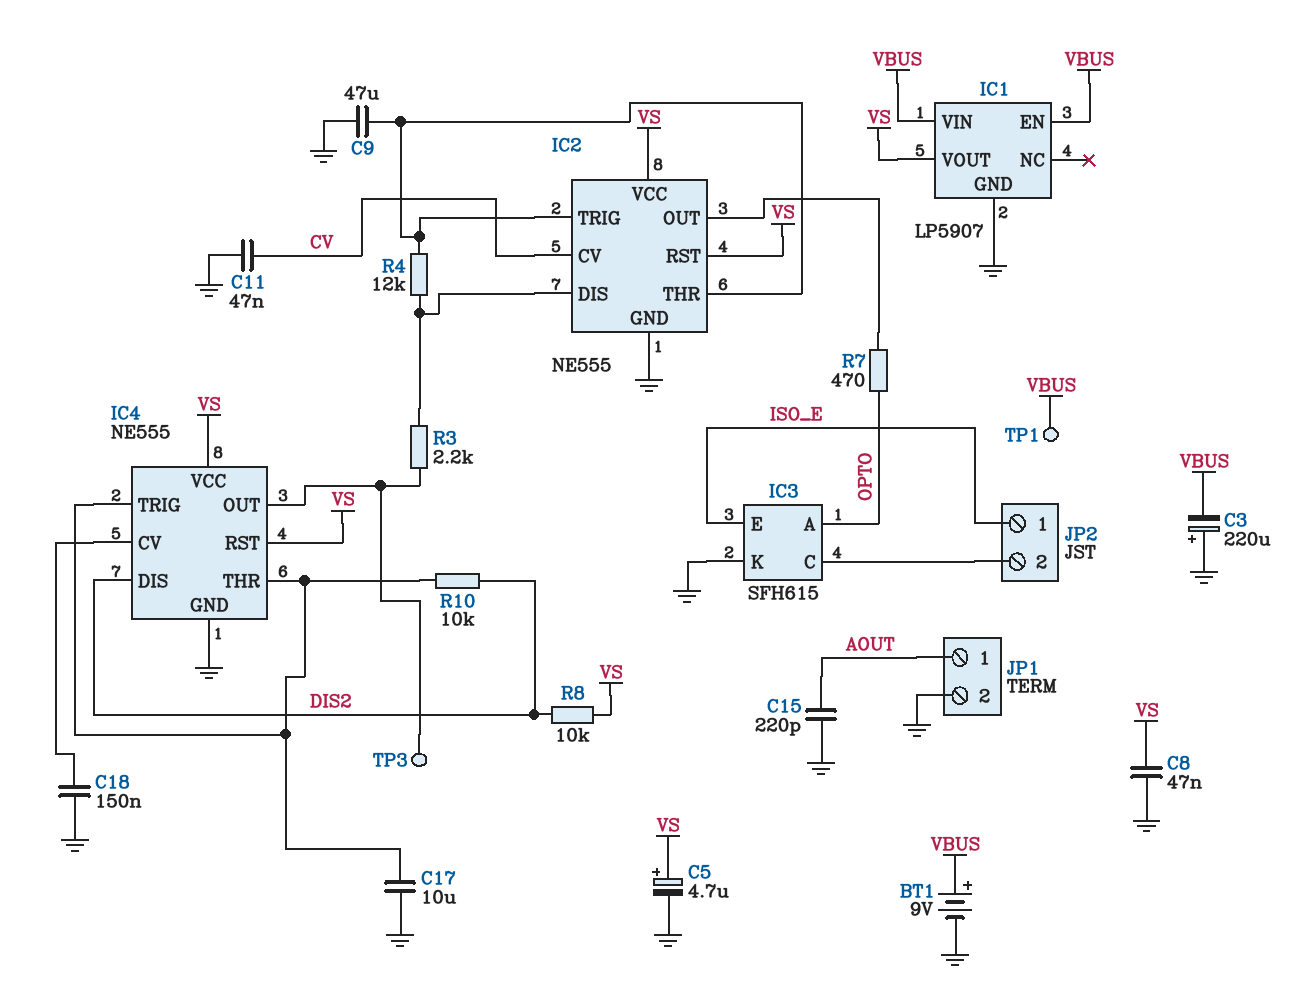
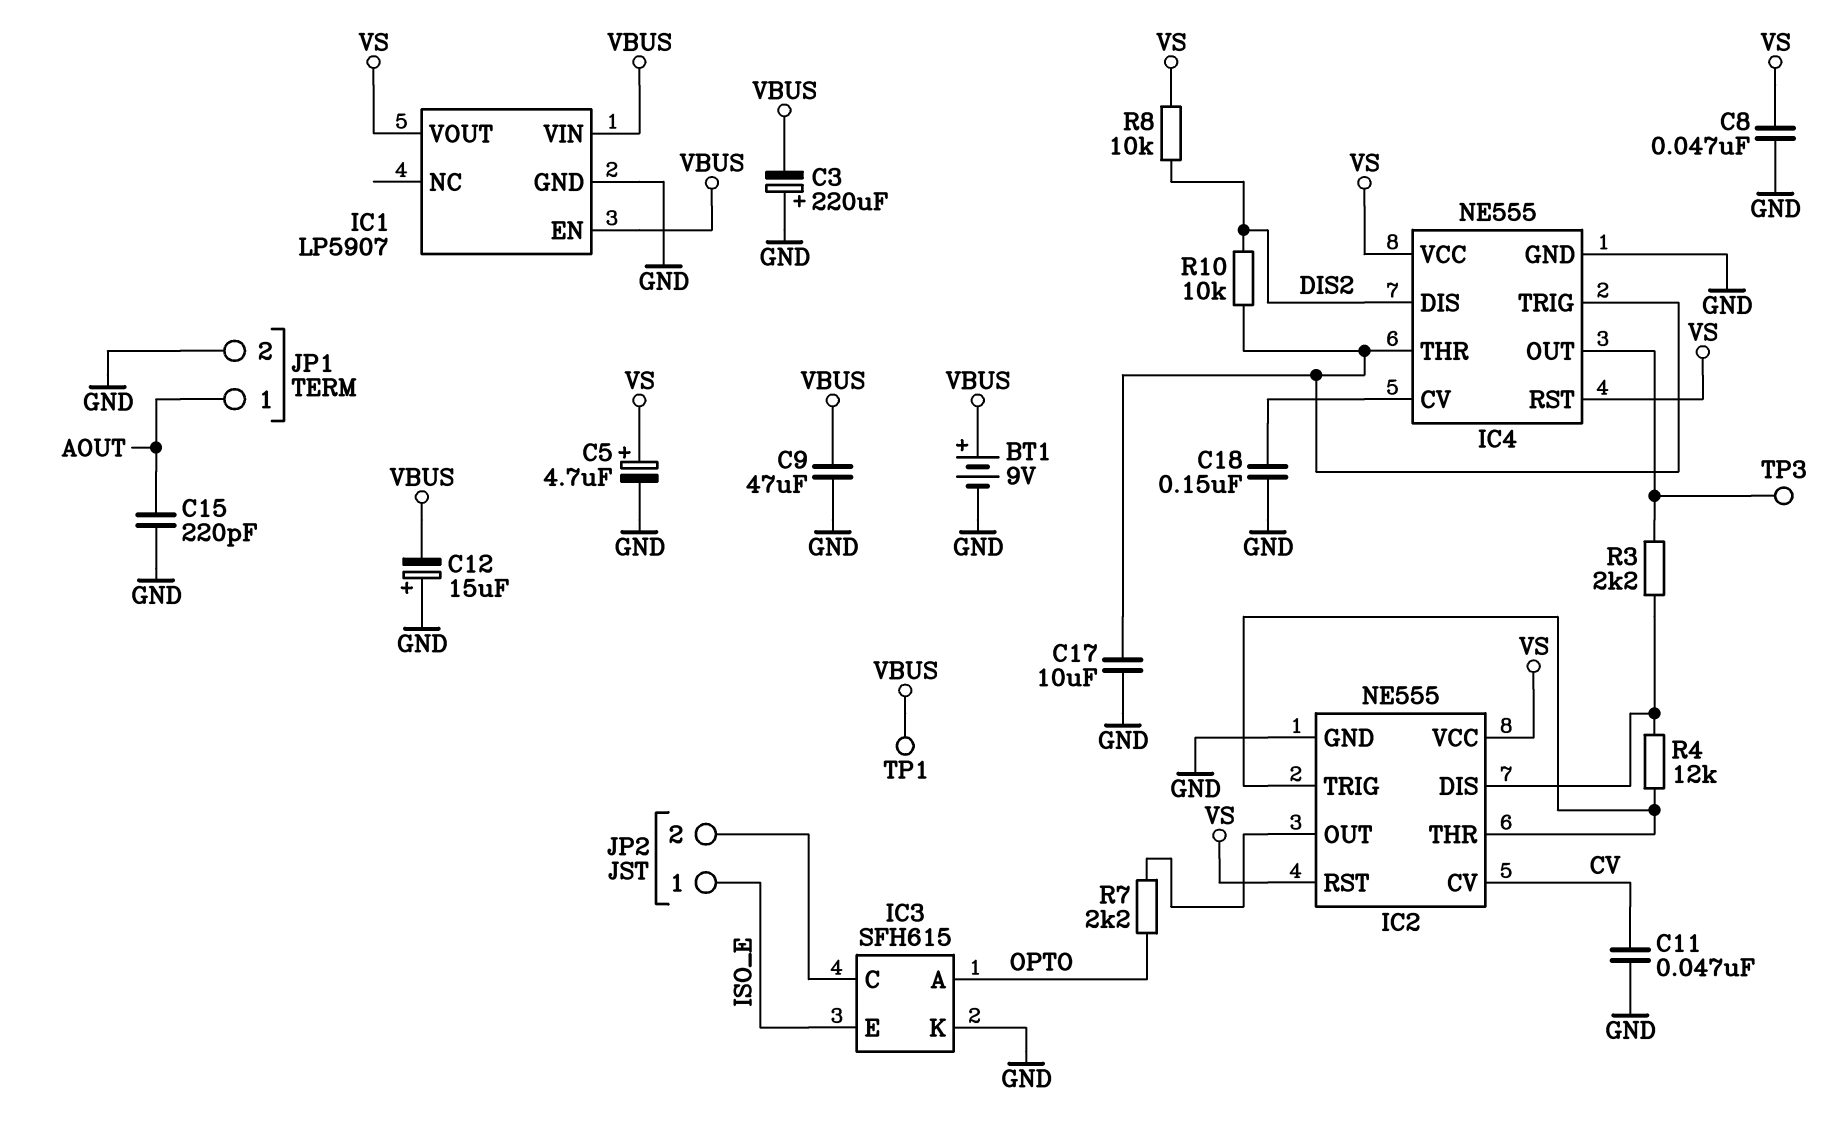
C9: 47uF (GND, IC2/THR) -> 47uF (GND, VBUS)
C12: none -> 15uF (plus GND, minus VBUS)
R7: 470 (IC2/OUT, OPTO) -> 2.2k (IC2/OUT, OPTO)

